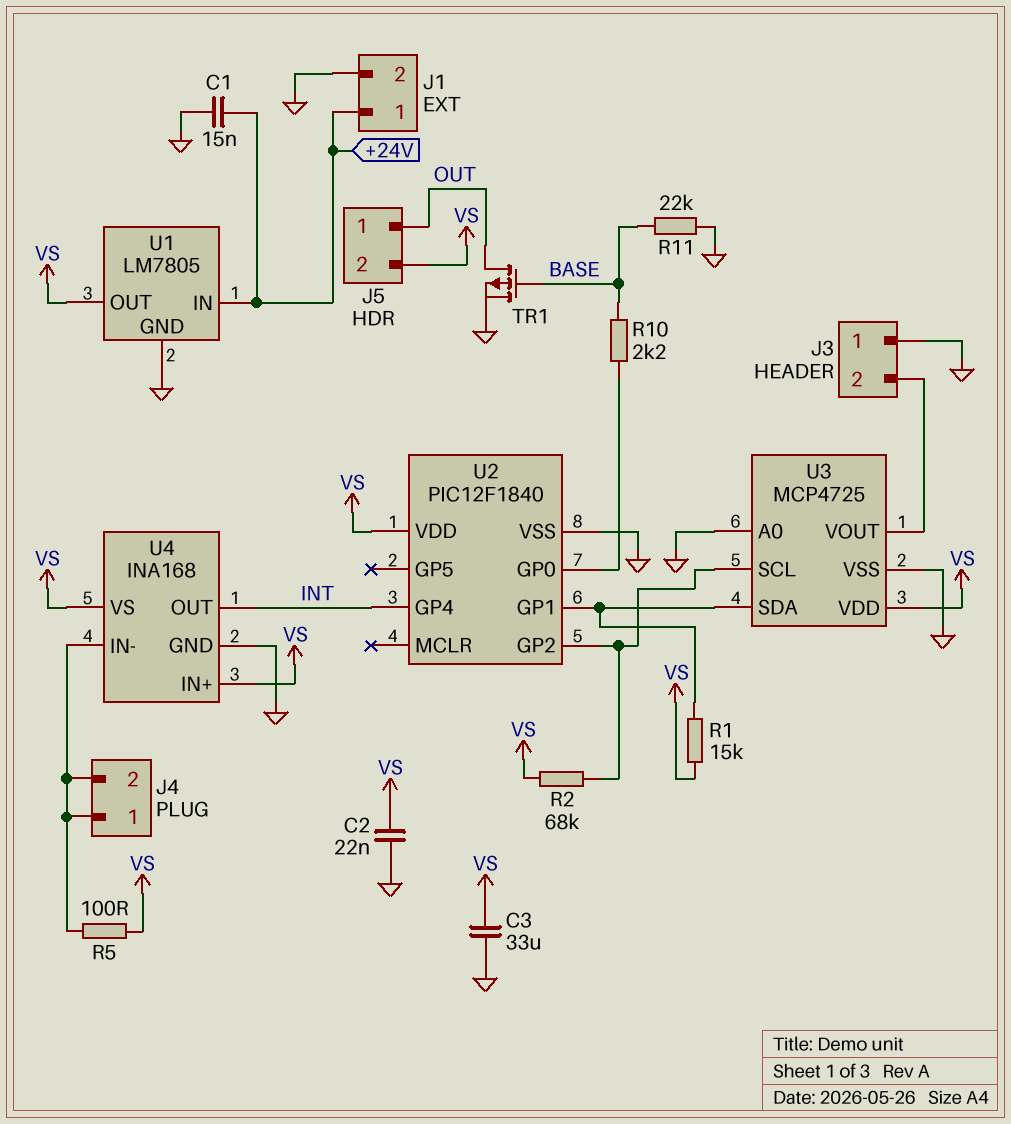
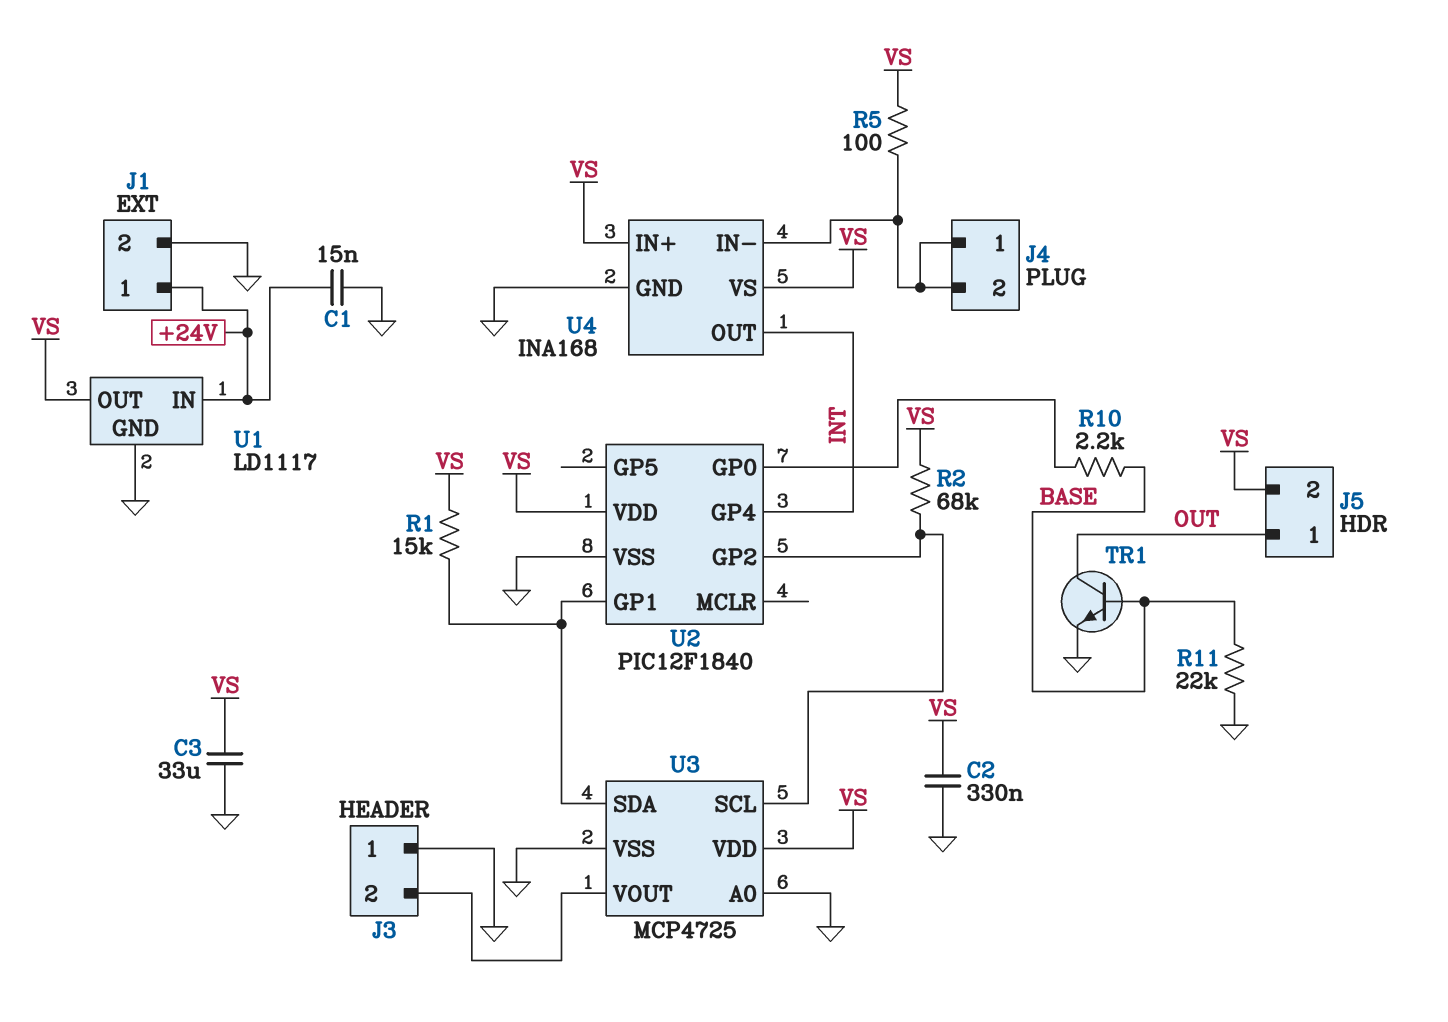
C2: 22nF (GND, VS) -> 330nF (GND, VS)
TR1: PMOS (G BASE, D OUT, S GND) -> NPN (B BASE, C OUT, E GND)
U1: LM7805 -> LD1117

